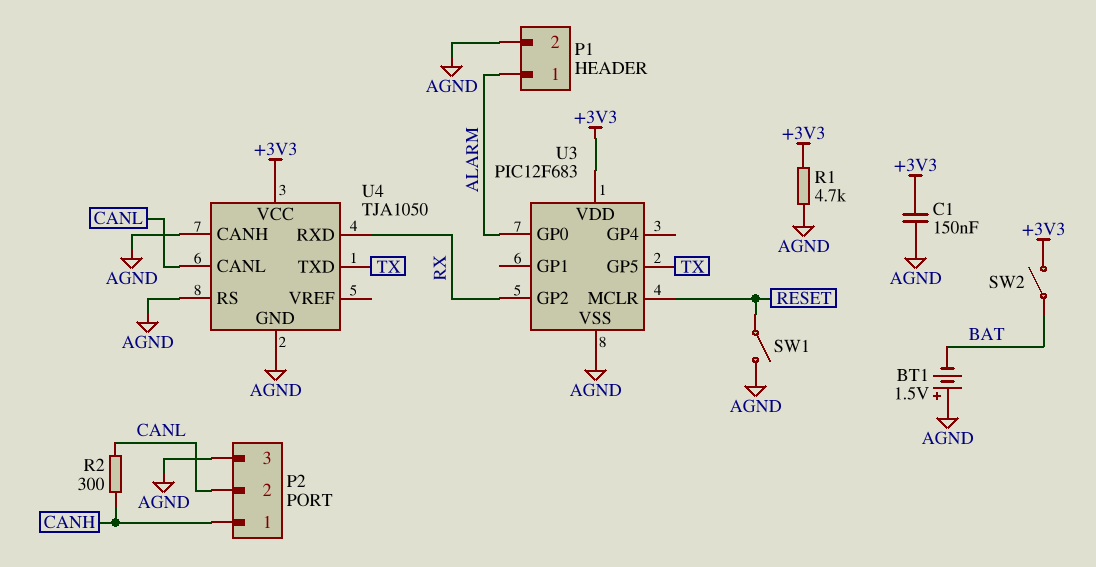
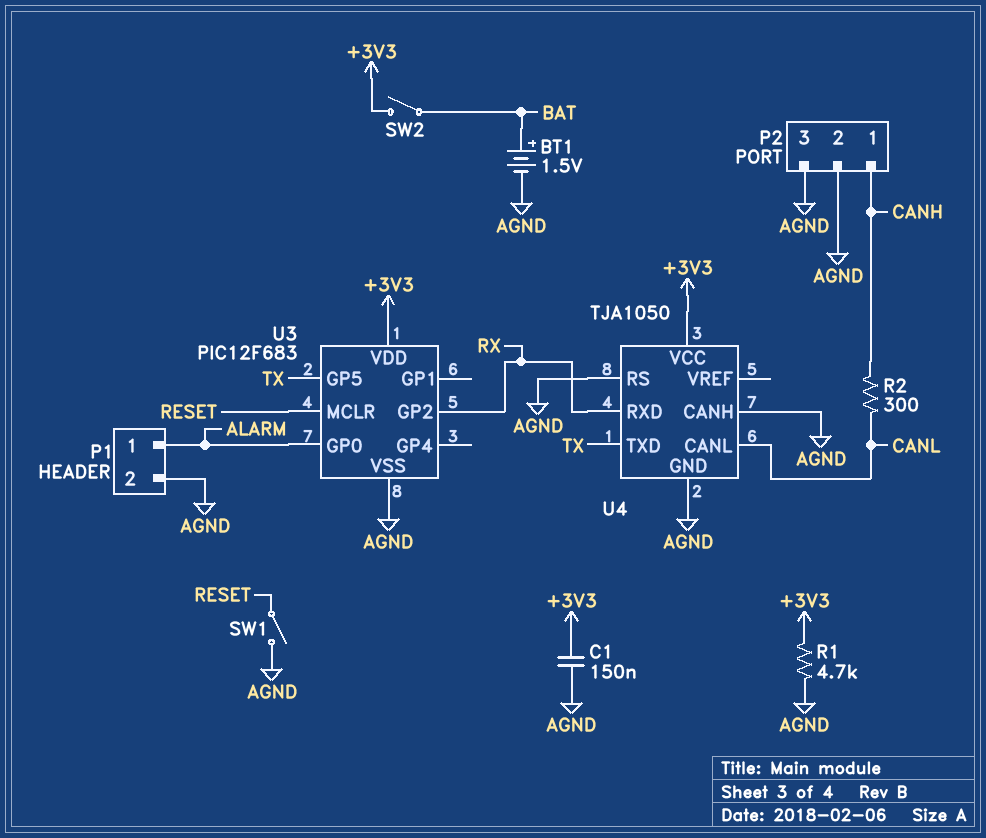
BT1: 1.5V (plus AGND, minus BAT) -> 1.5V (plus BAT, minus AGND)
P2 pin 2: CANL -> AGND

